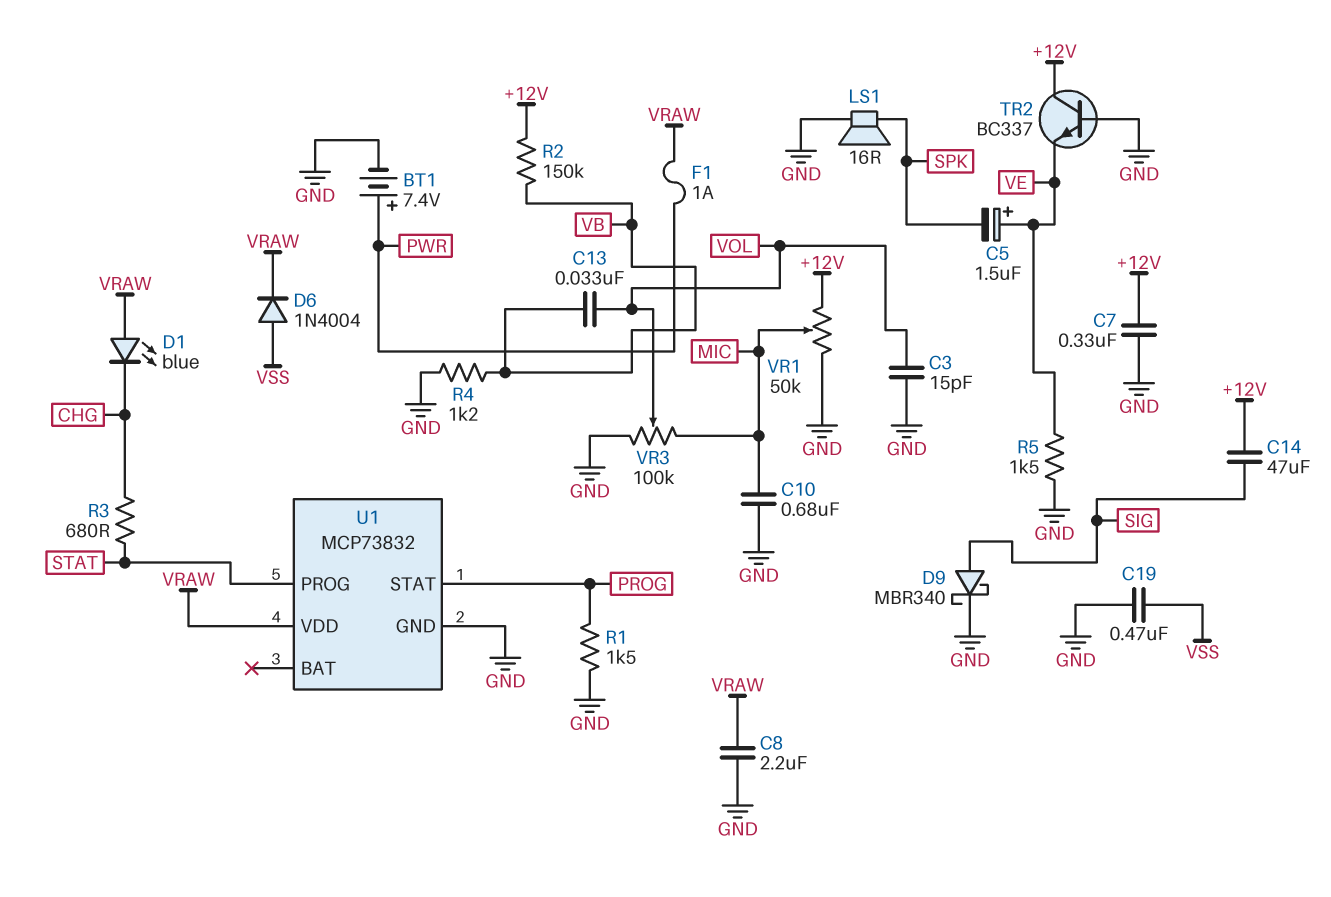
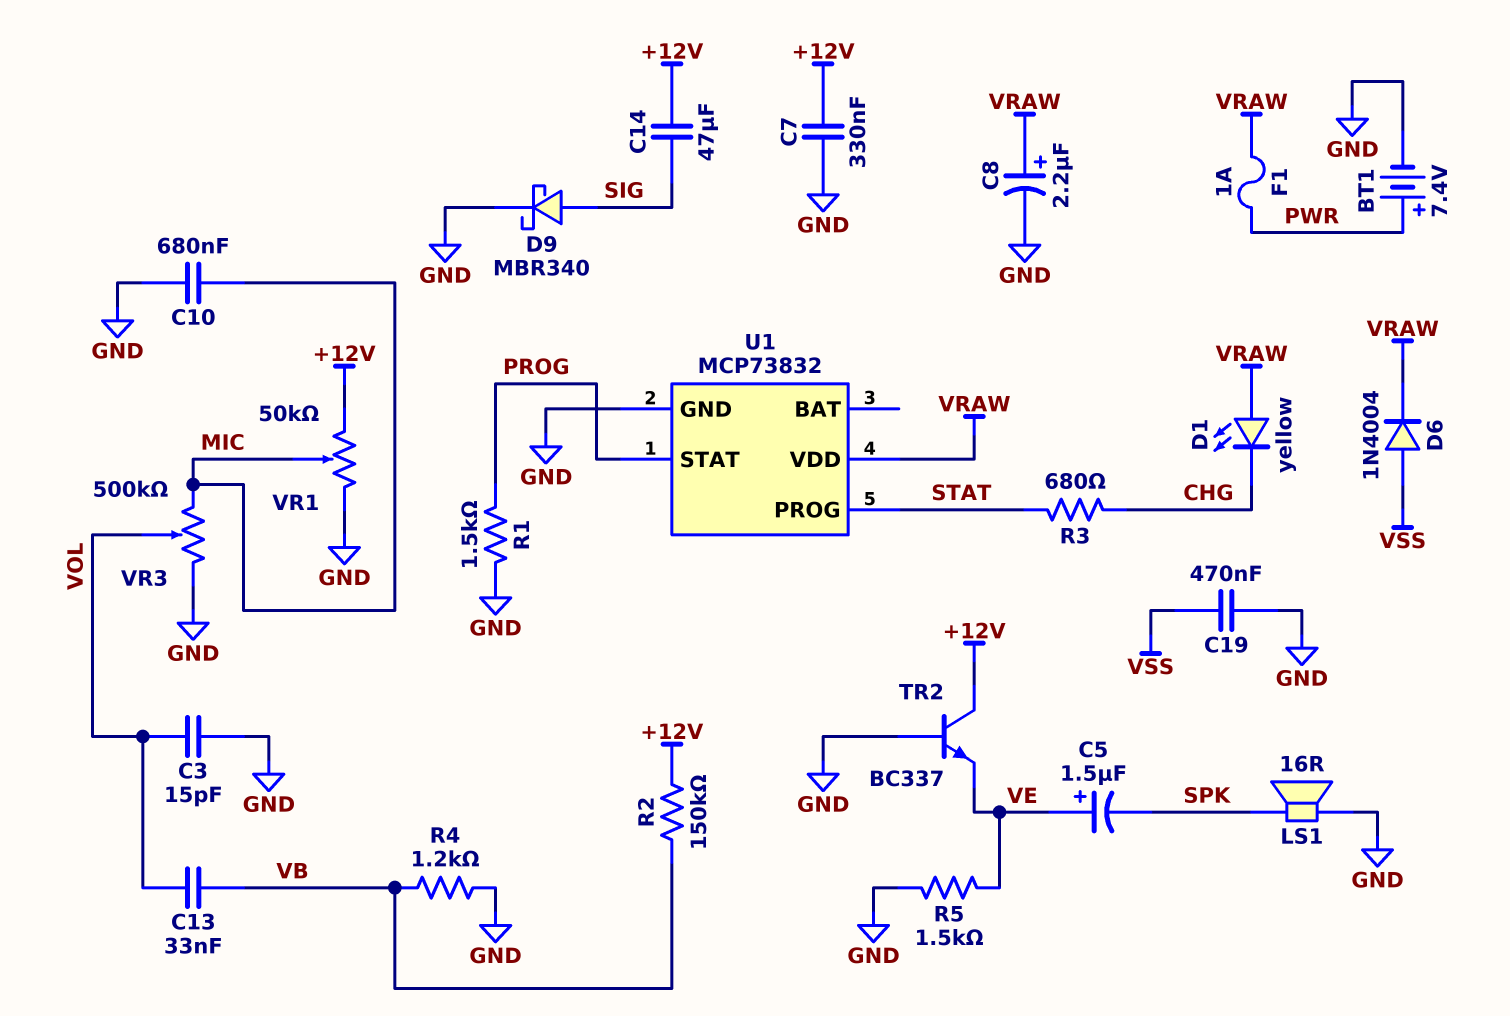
C8: 2.2uF (GND, VRAW) -> 2.2uF (plus VRAW, minus GND)
D1: LED blue (A VRAW, K CHG) -> LED yellow (A VRAW, K CHG)
VR3: 100k (GND, MIC, wiper VOL) -> 500k (GND, MIC, wiper VOL)

